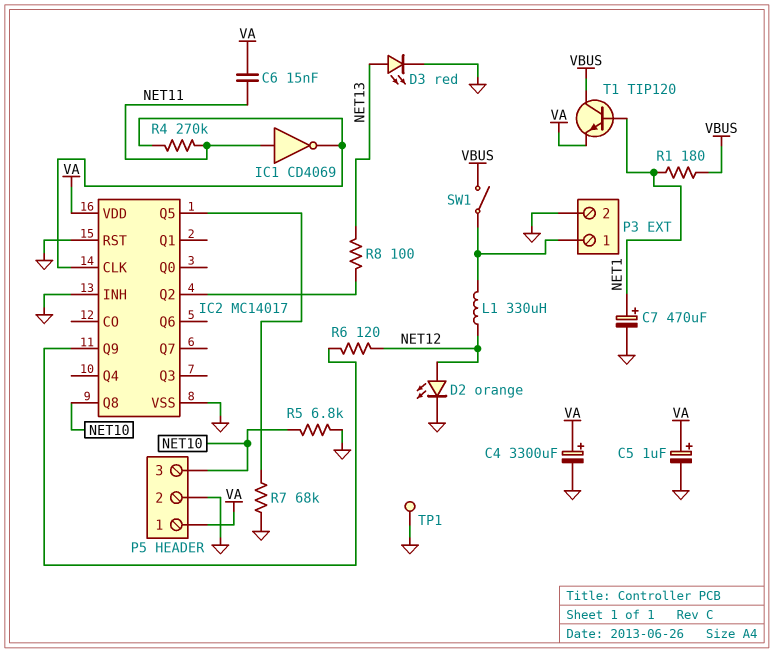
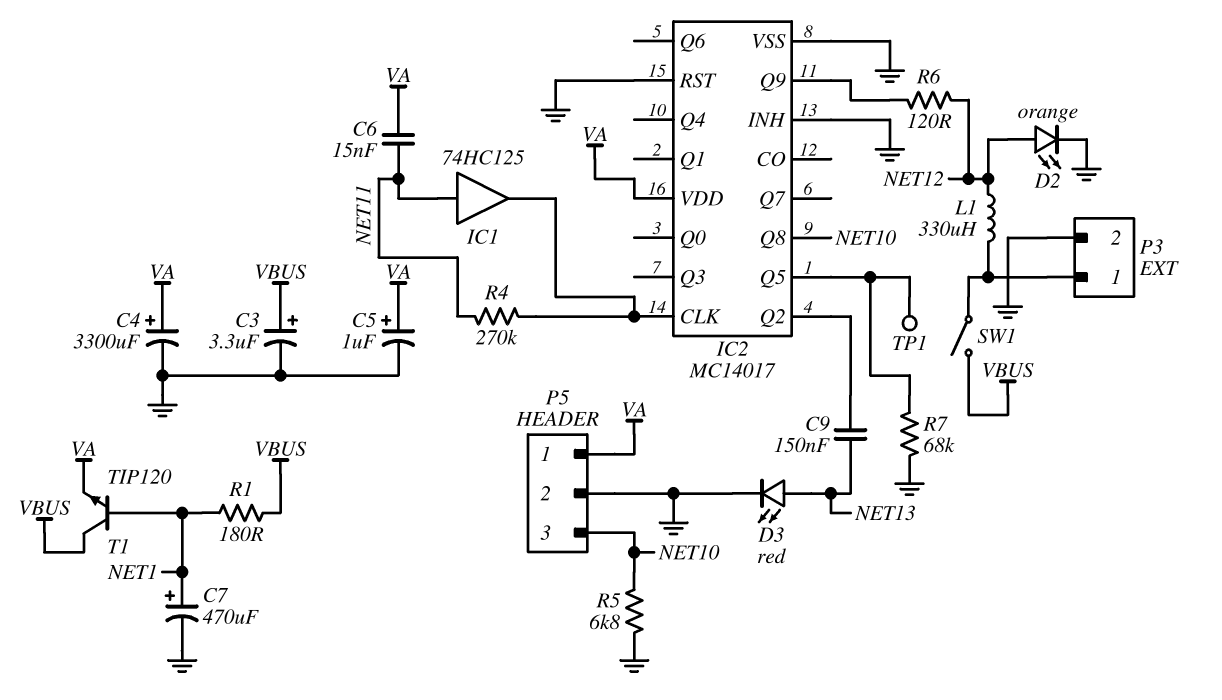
C3: none -> 3.3uF (plus VBUS, minus GND)
C9: none -> 150nF (IC2/Q2, NET13)
IC1: NOT CD4069 (in NET11, out IC2/CLK) -> buffer 74HC125 (in NET11, out IC2/CLK)
R8: 100 (IC2/Q2, NET13) -> none
TP1: test point (GND) -> test point (IC2/Q5)

